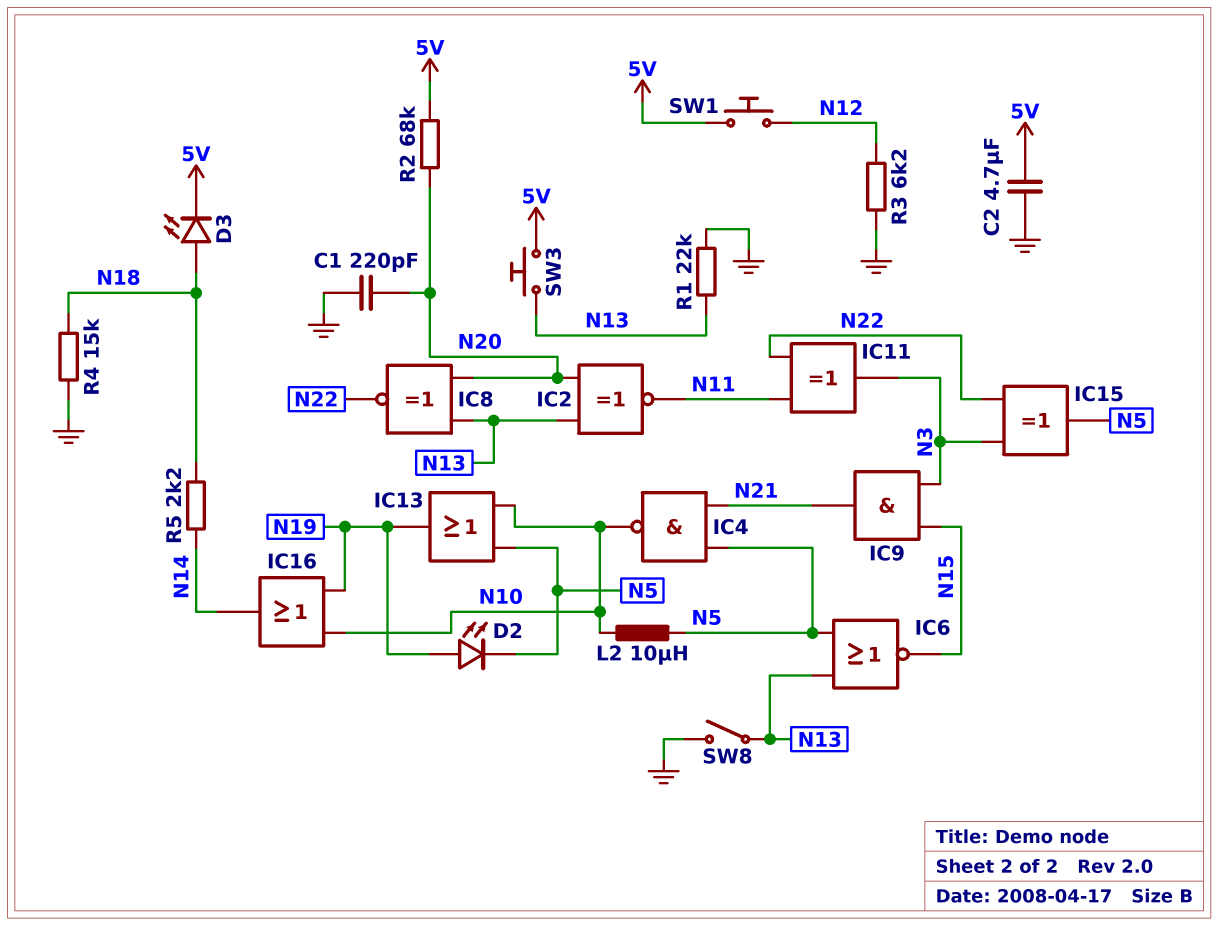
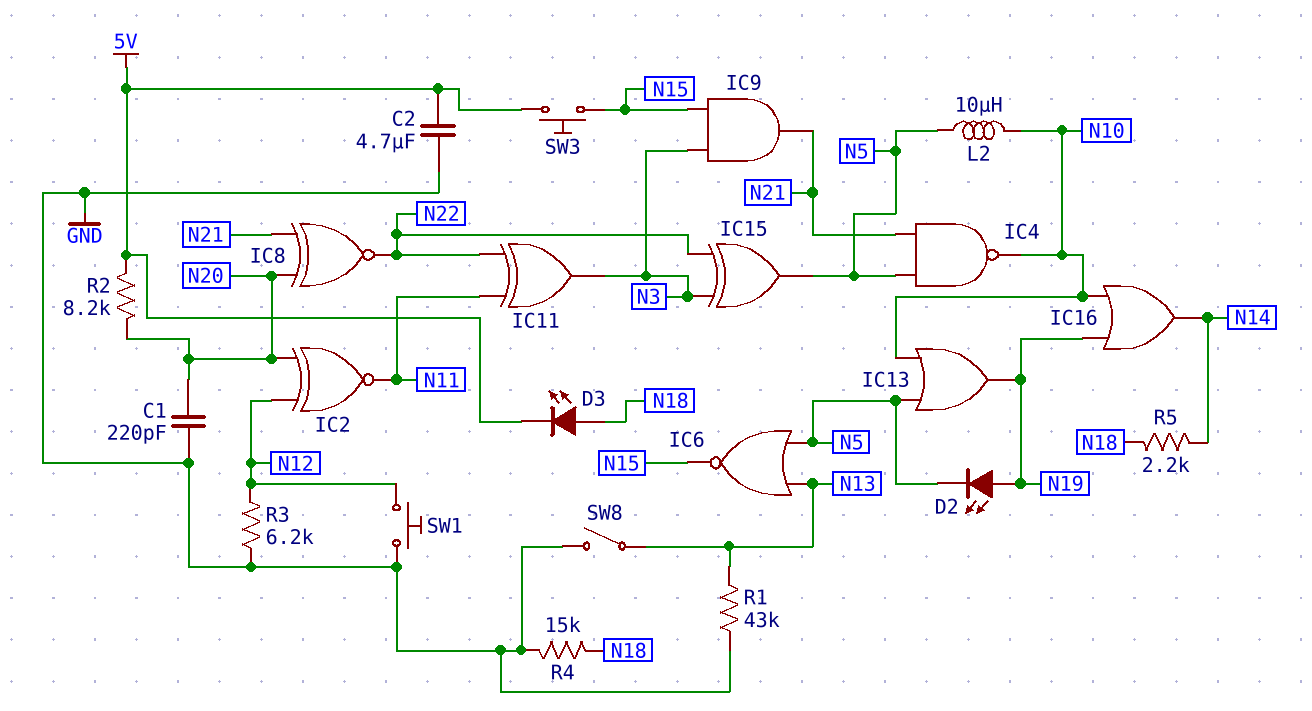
IC2: XNOR (in N13, in N20, out N11) -> XNOR (in N12, in N20, out N11)
IC8: XNOR (in N13, in N20, out N22) -> XNOR (in N20, in N21, out N22)
R1: 22k (GND, N13) -> 43k (GND, N13)
R2: 68k (5V, N20) -> 8.2k (5V, N20)
SW1: button (5V, N12) -> button (GND, N12)
SW3: button (5V, N13) -> button (5V, N15)

